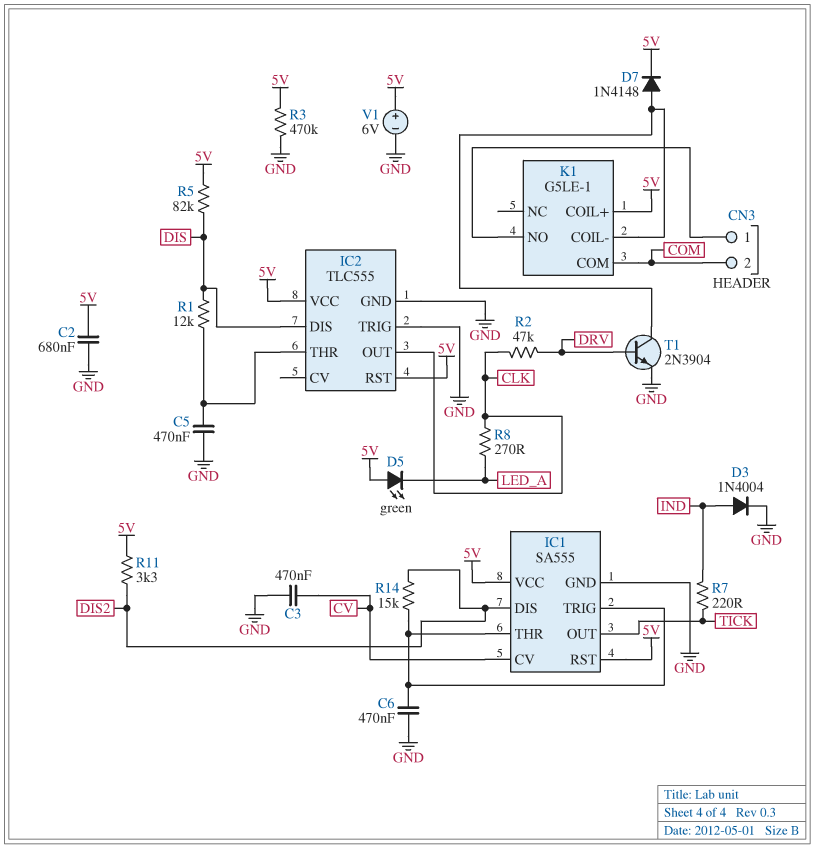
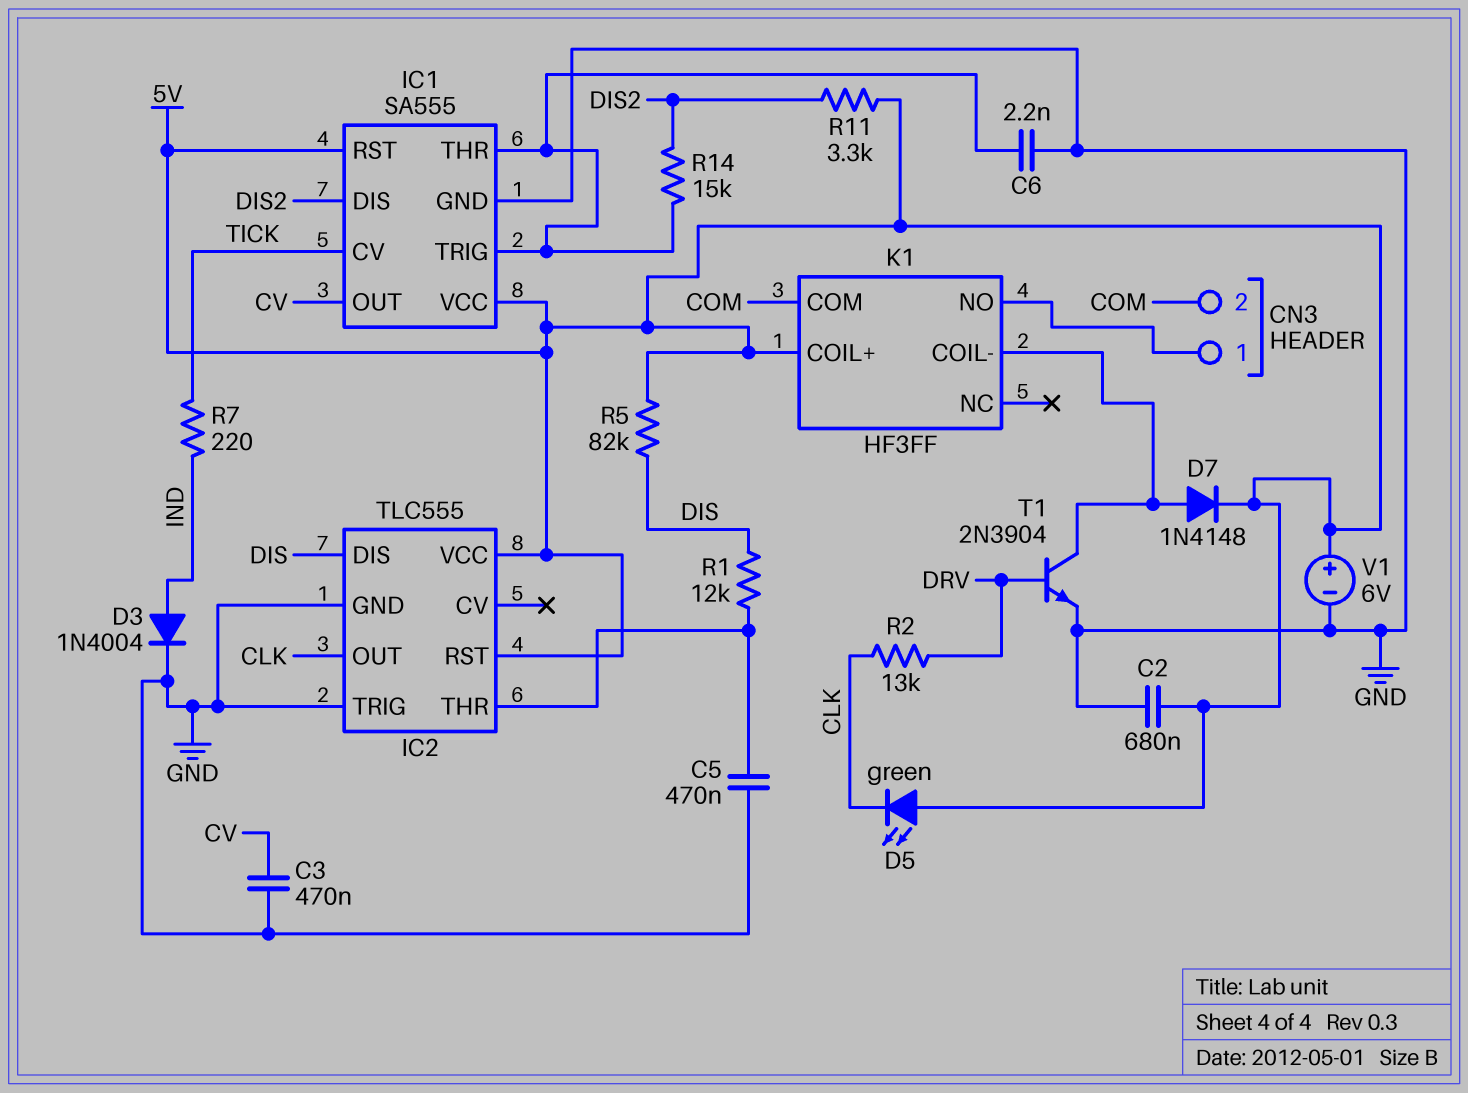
C6: 470nF (GND, IC1/THR) -> 2.2nF (GND, IC1/THR)
D5: LED green (A 5V, K LED_A) -> LED green (A 5V, K CLK)
IC1 pin CV: CV -> TICK
IC1 pin OUT: TICK -> CV
K1: G5LE-1 -> HF3FF
R2: 47k (CLK, DRV) -> 13k (CLK, DRV)
R3: 470k (5V, GND) -> none
R8: 270 (CLK, LED_A) -> none

